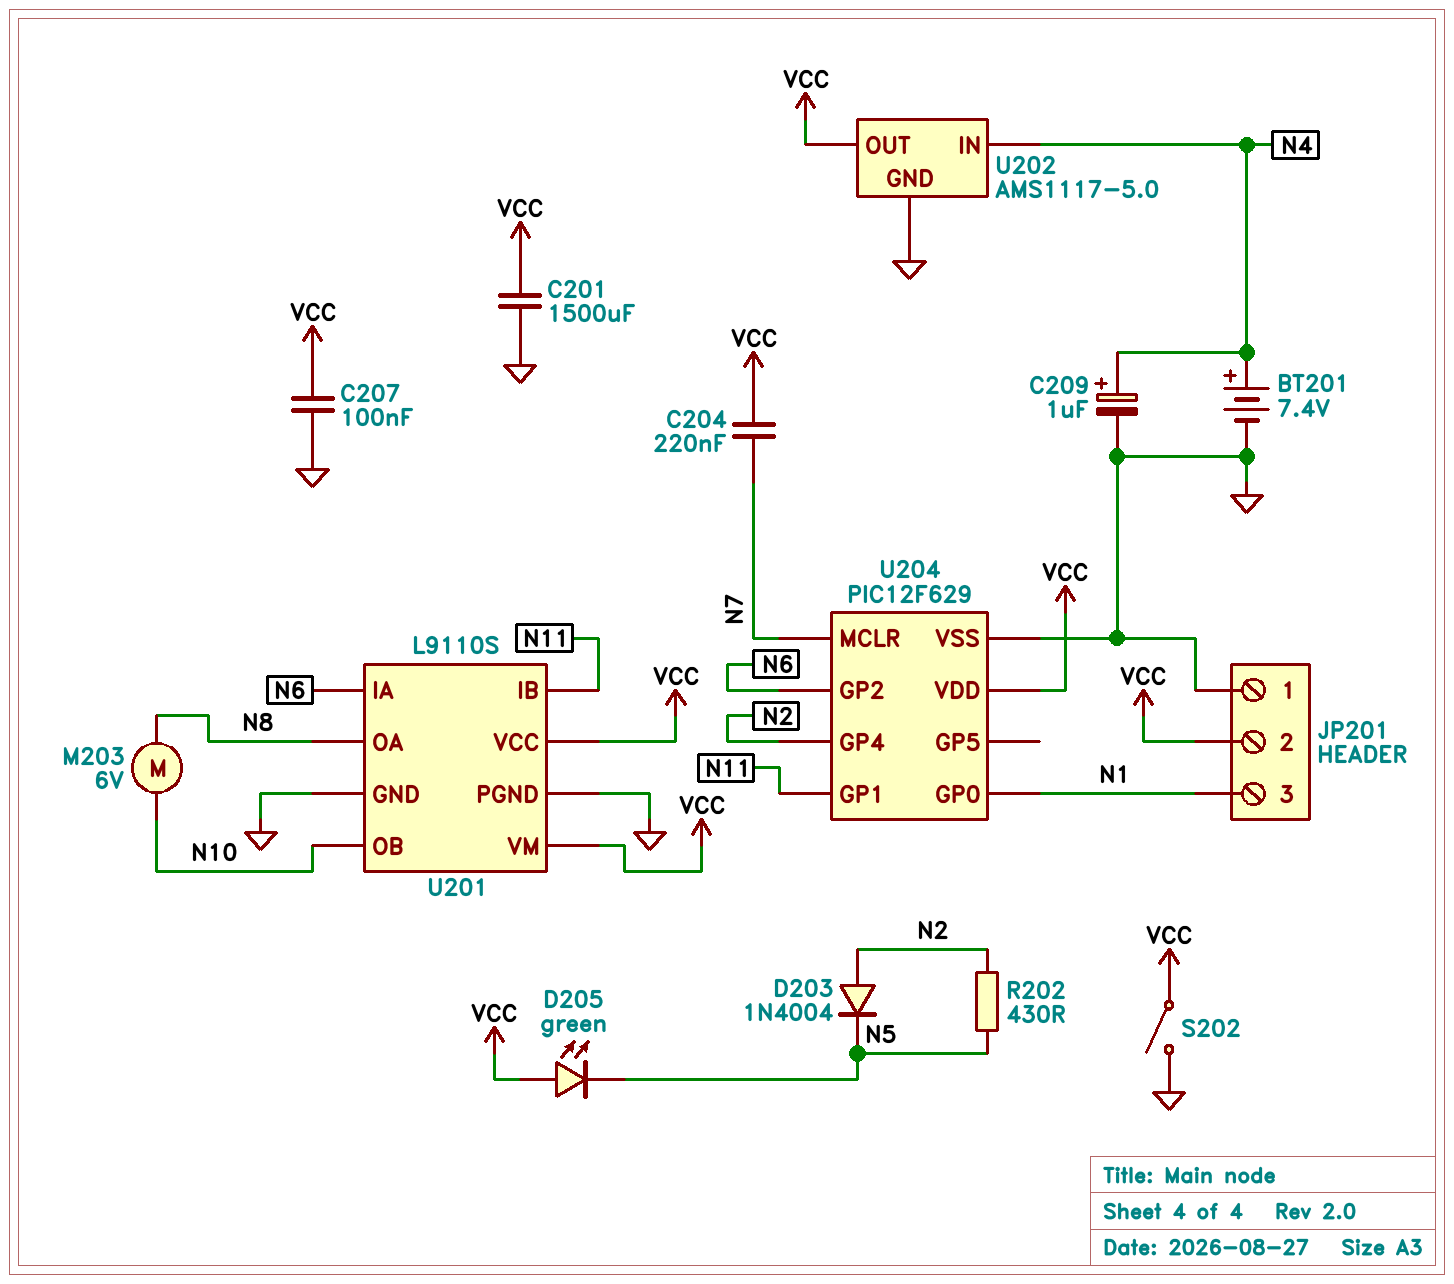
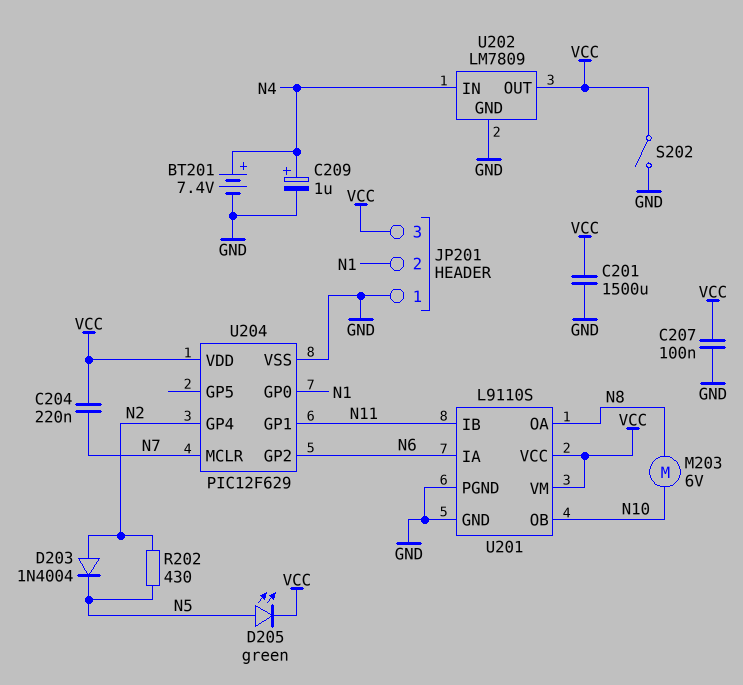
D205: LED green (A VCC, K N5) -> LED green (A N5, K VCC)
JP201 pin 2: VCC -> N1
JP201 pin 3: N1 -> VCC
U202: AMS1117-5.0 -> LM7809

